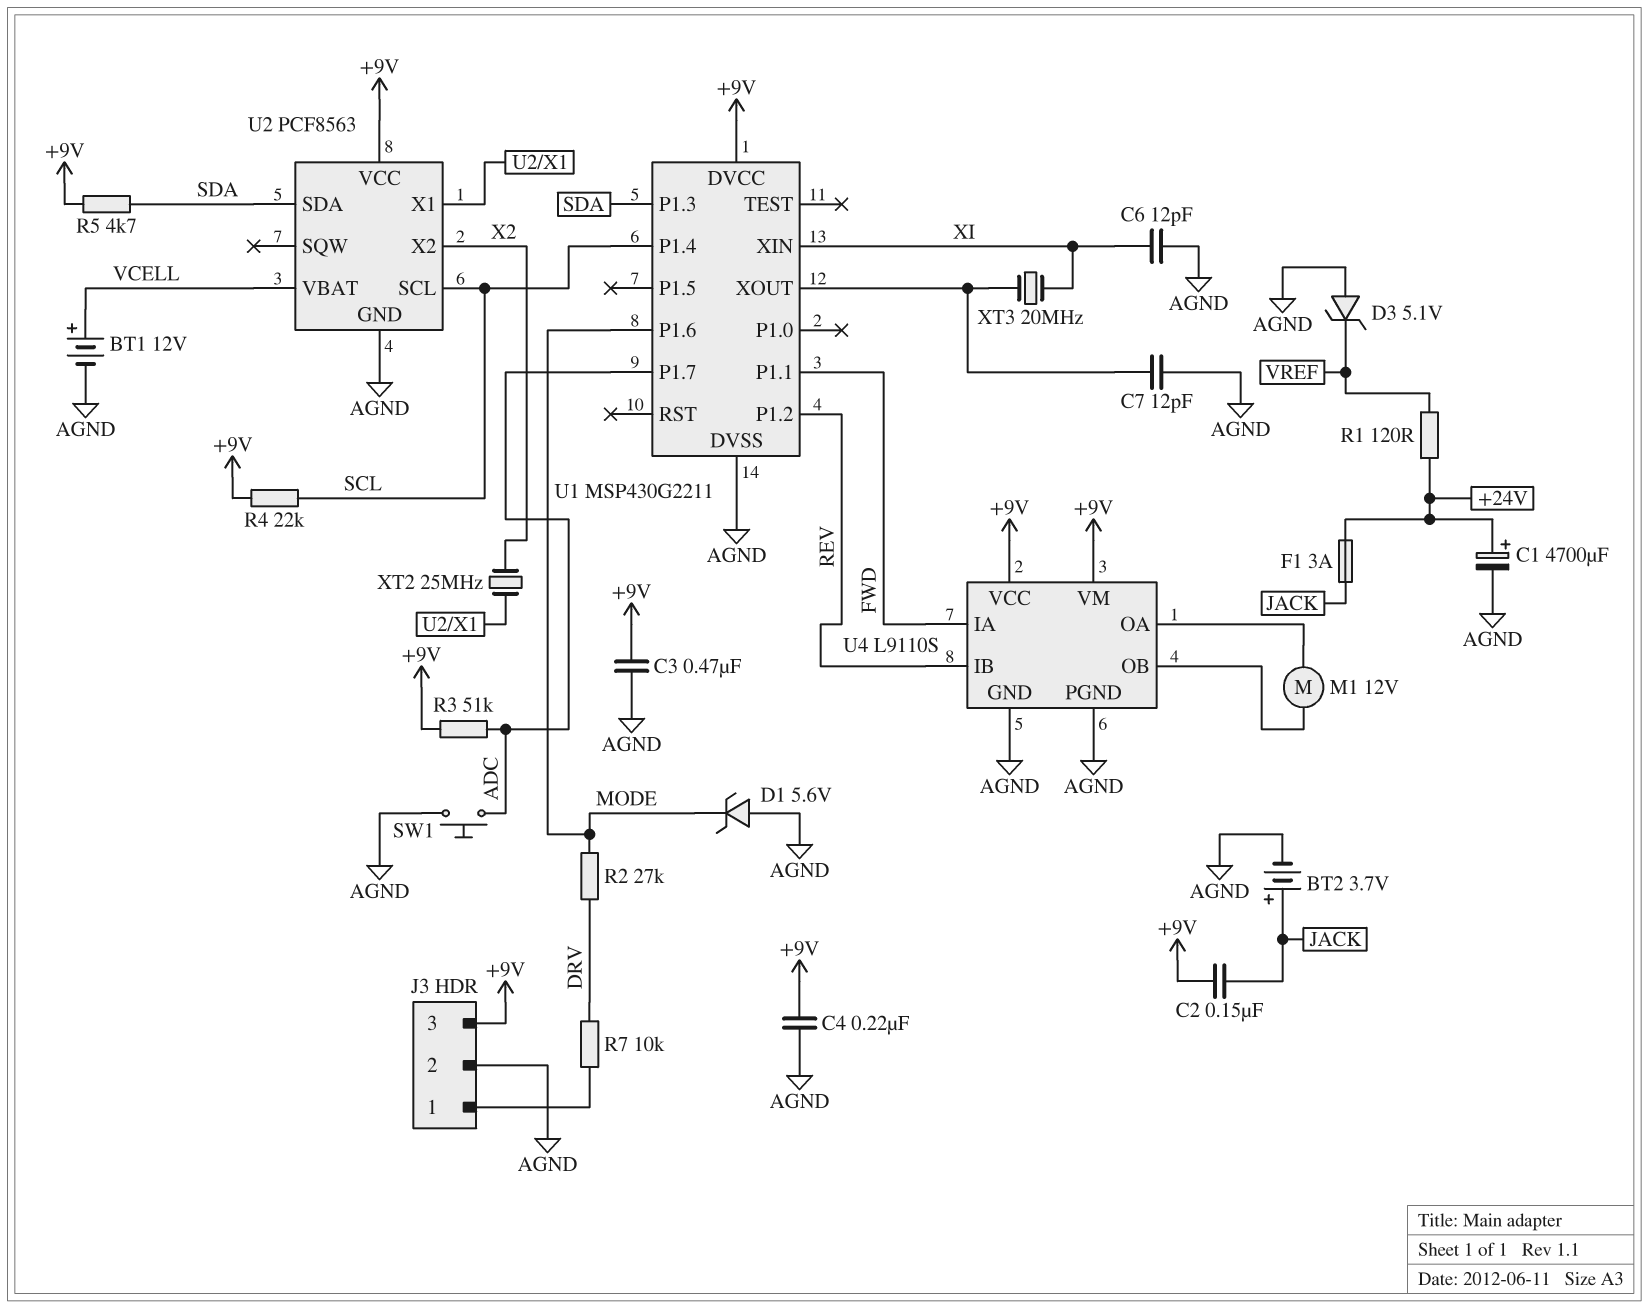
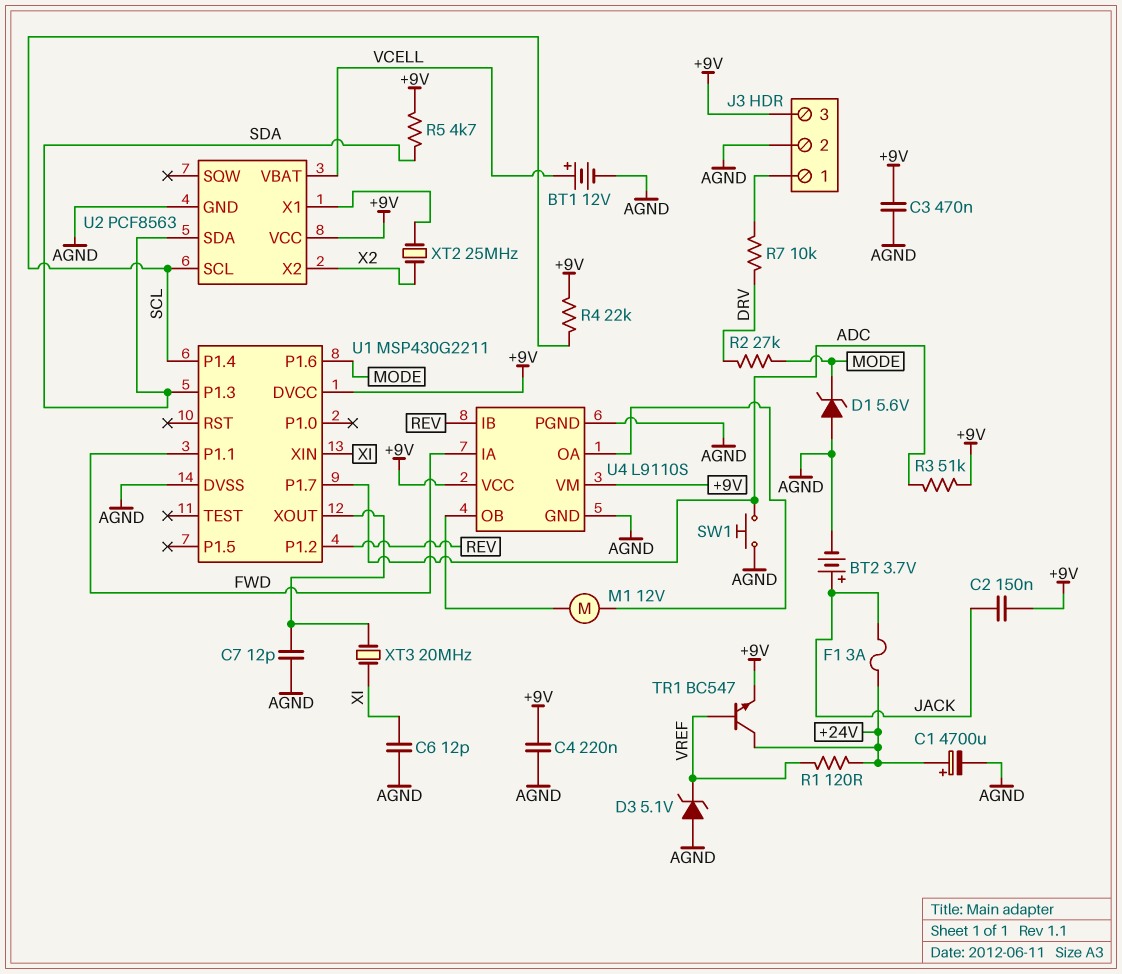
TR1: none -> NPN BC547 (B VREF, C +24V, E +9V)

